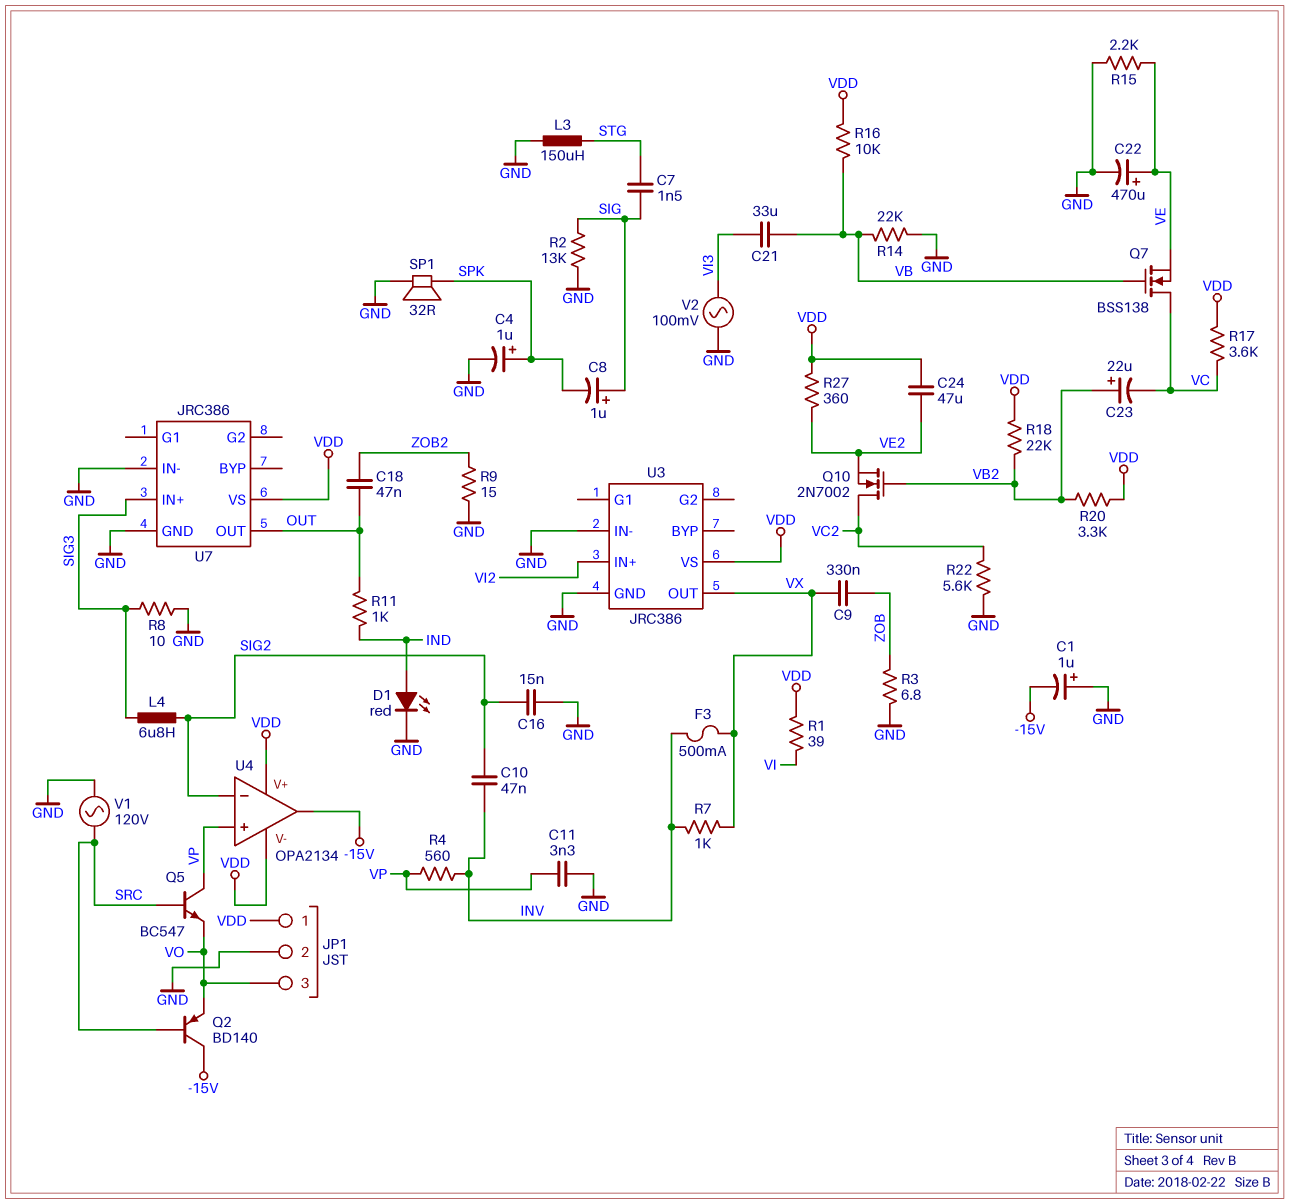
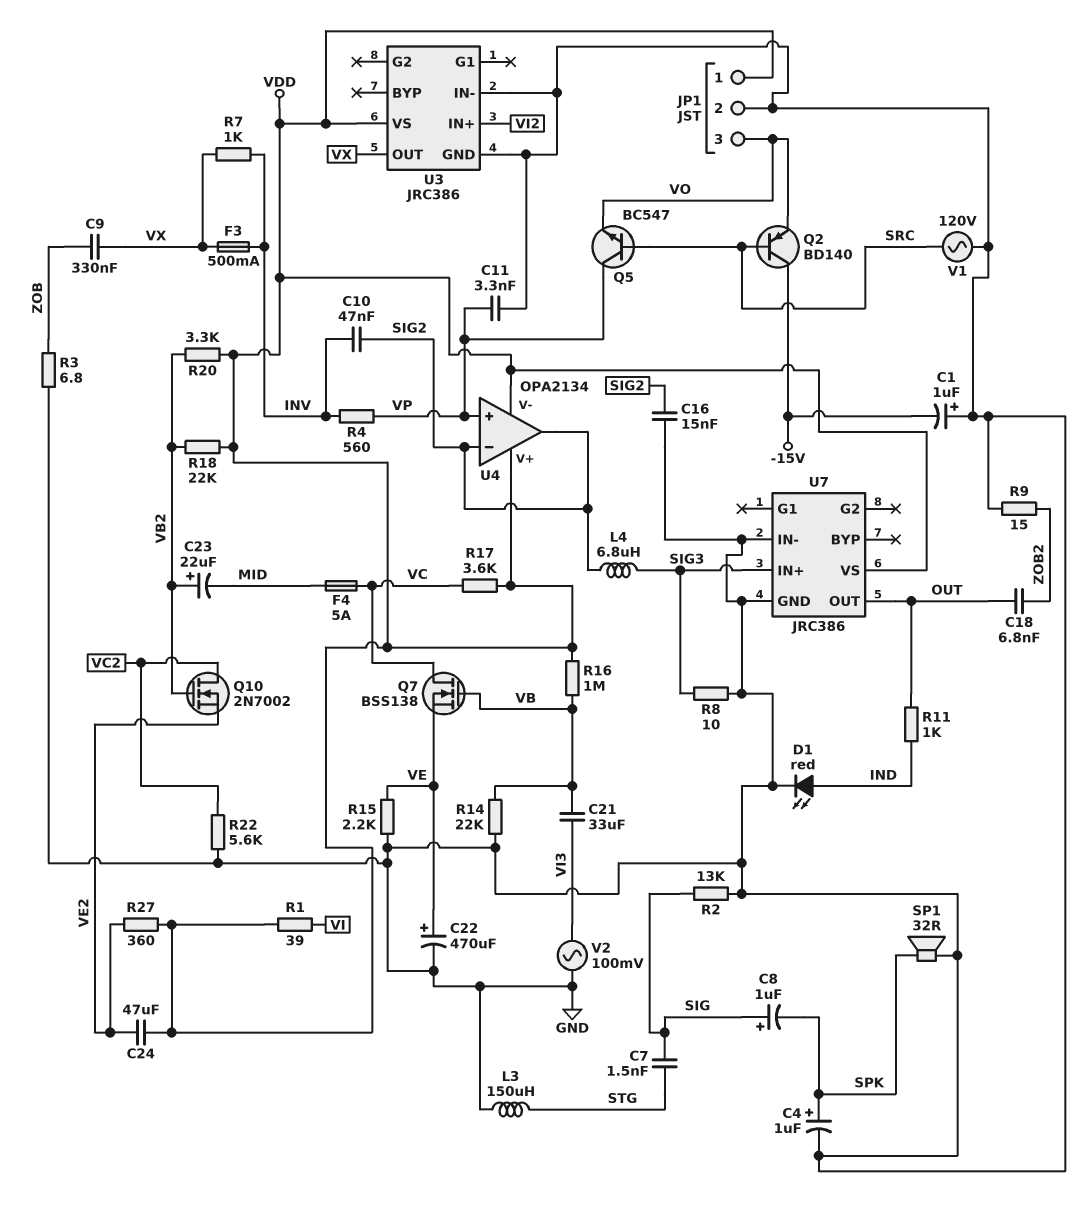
C18: 47nF (OUT, ZOB2) -> 6.8nF (OUT, ZOB2)
C23: 22uF (plus VB2, minus VC) -> 22uF (plus VB2, minus MID)
F4: none -> 5A (MID, VC)
R16: 10k (VB, VDD) -> 1M (VB, VDD)
U4 pin out: -15V -> SIG2

